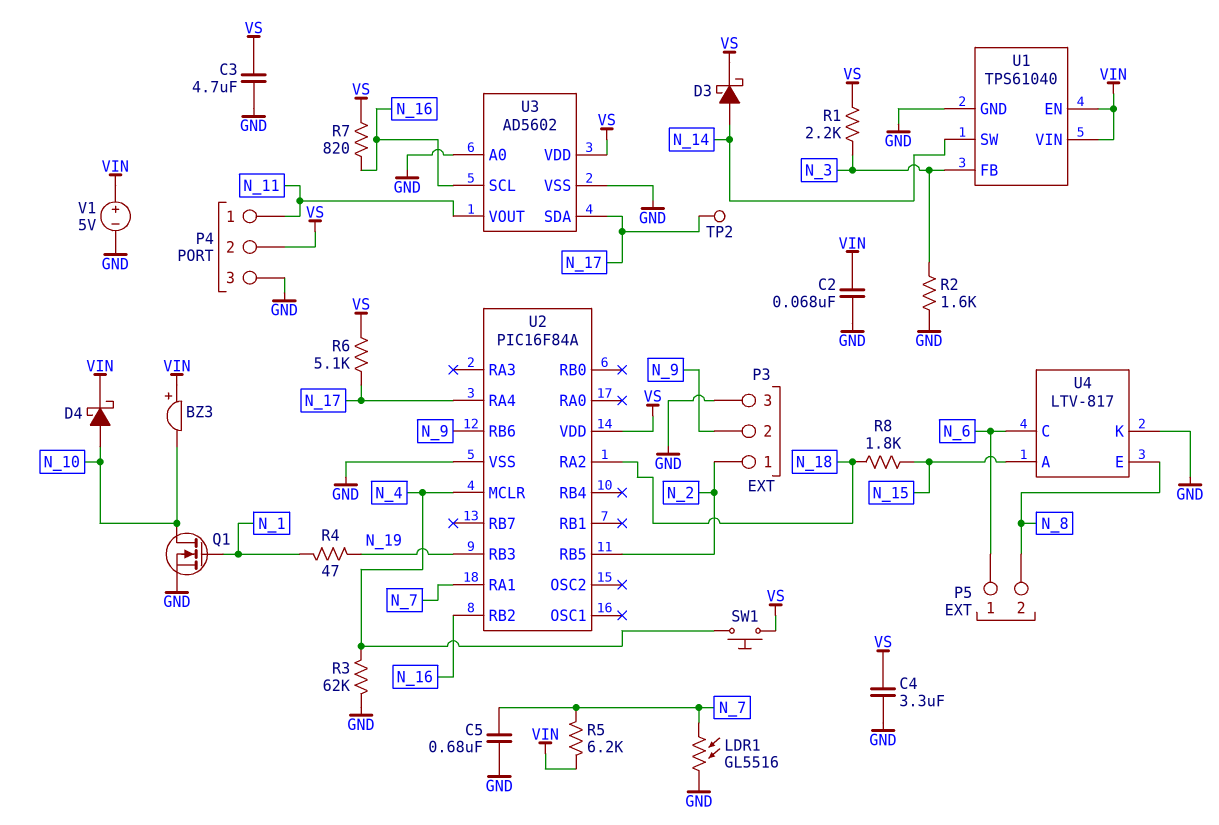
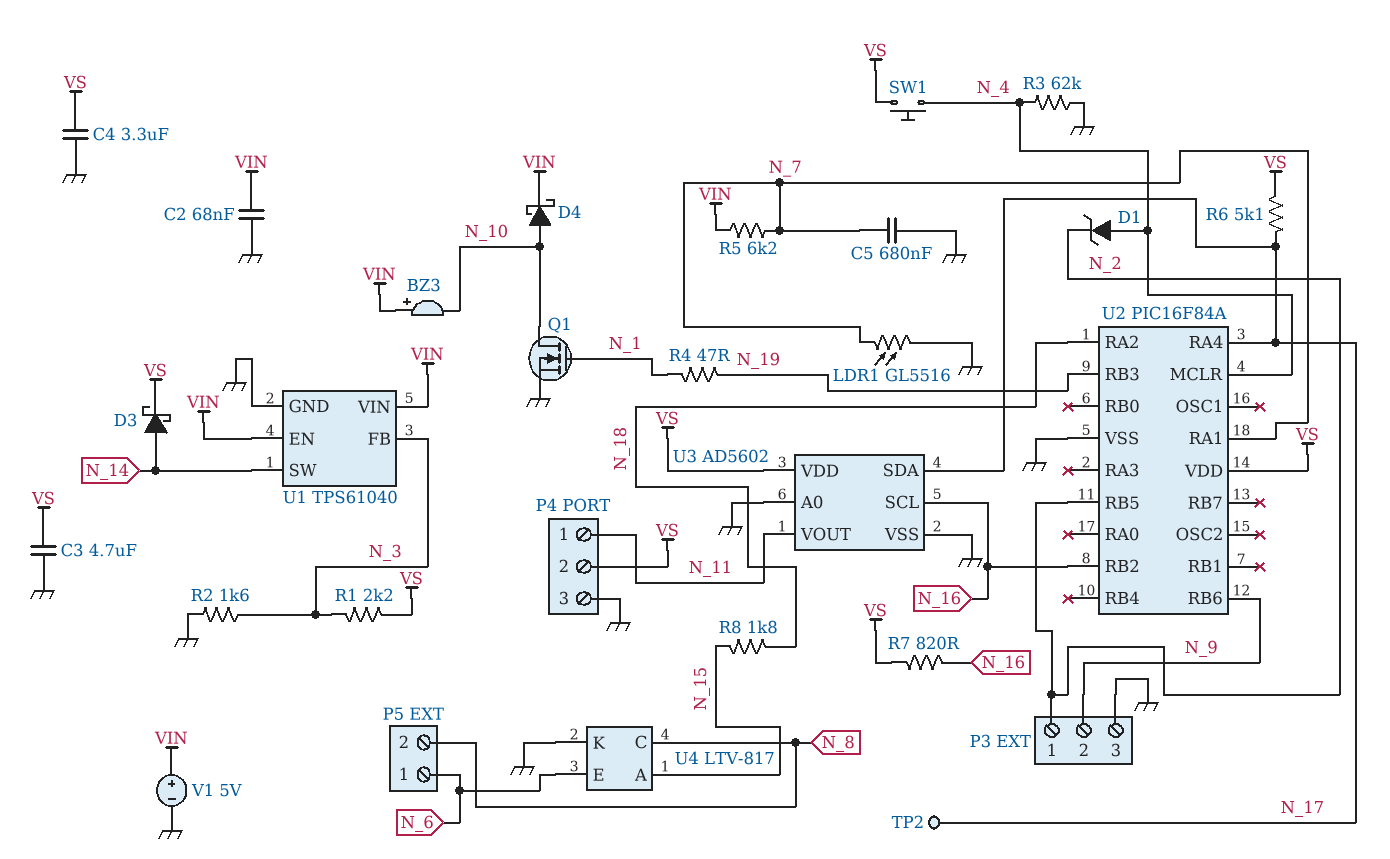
D1: none -> zener (A N_4, K N_2)
U4 pin C: N_6 -> N_8
U4 pin E: N_8 -> N_6

